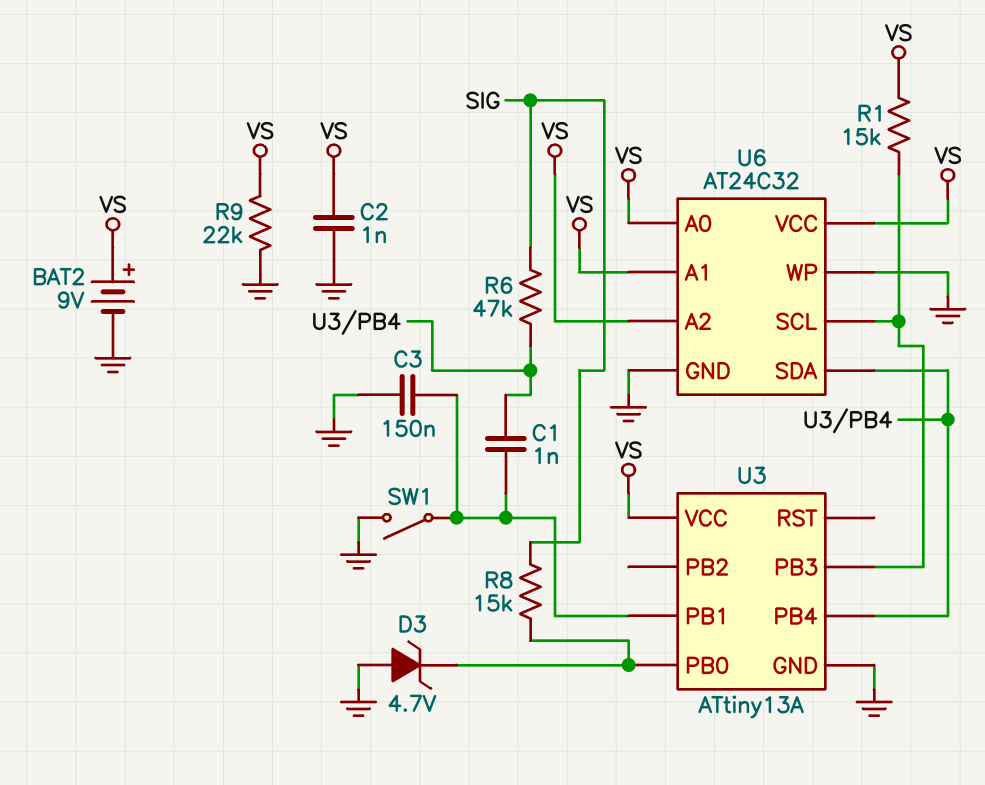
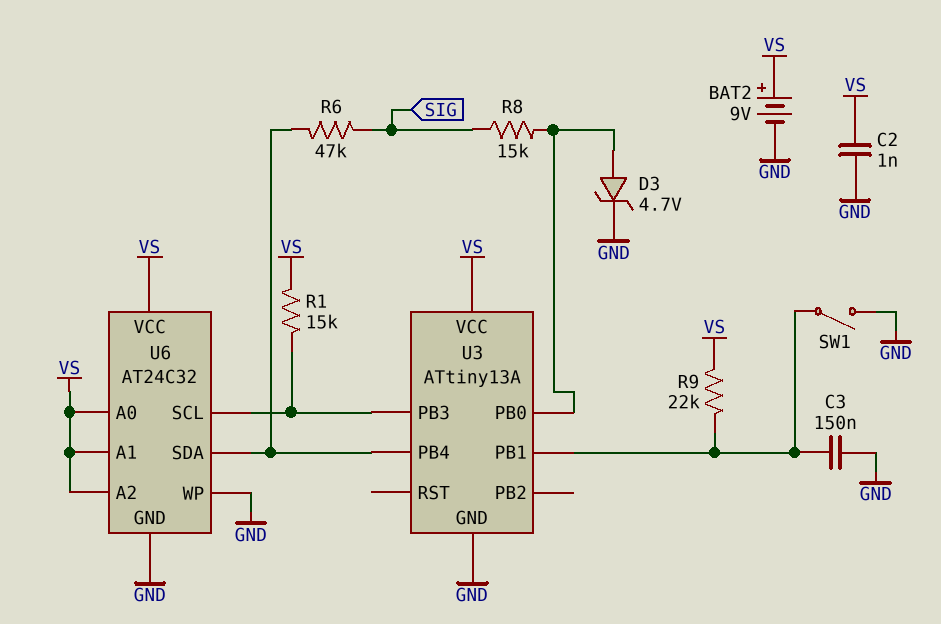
C1: 1nF (U3/PB1, U3/PB4) -> none
D3: zener 4.7V (A GND, K U3/PB0) -> zener 4.7V (A U3/PB0, K GND)
R9: 22k (GND, VS) -> 22k (U3/PB1, VS)

